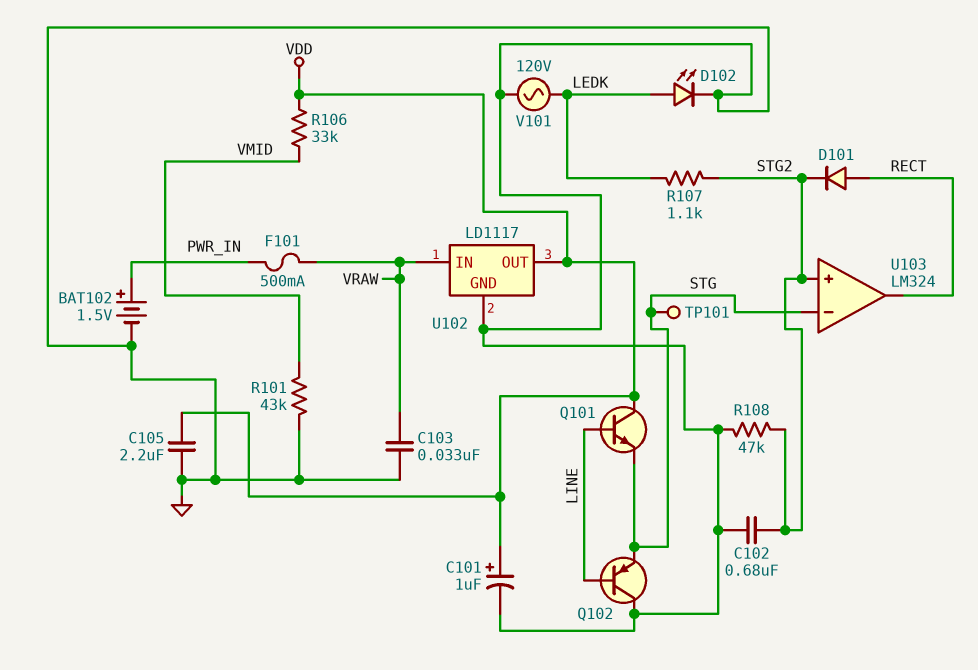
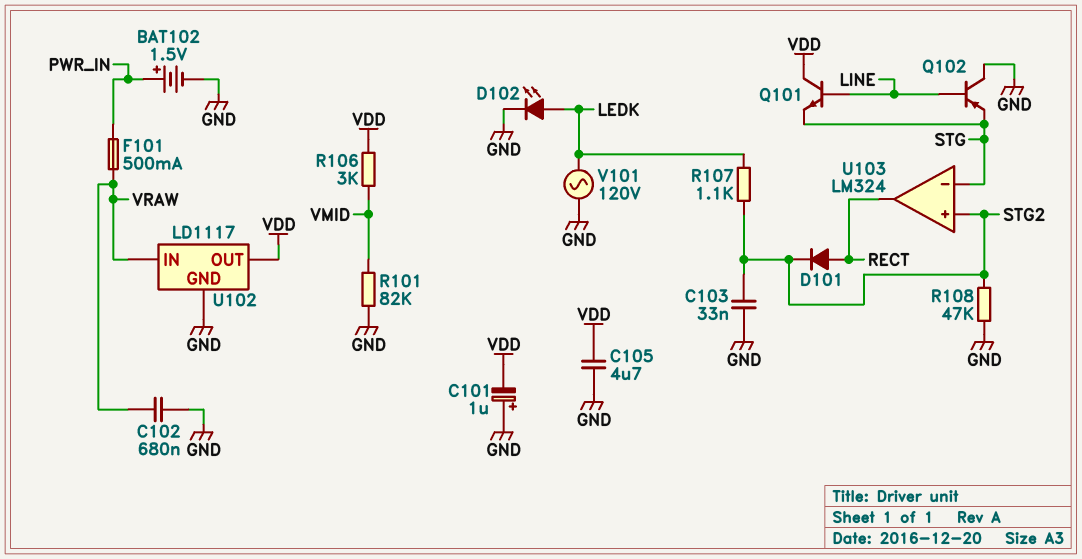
C101: 1uF (plus VDD, minus GND) -> 1uF (plus GND, minus VDD)
C102: 680nF (GND, STG2) -> 680nF (GND, VRAW)
C103: 33nF (GND, VRAW) -> 33nF (GND, STG2)
C105: 2.2uF (GND, VDD) -> 4.7uF (GND, VDD)
R101: 43k (GND, VMID) -> 82k (GND, VMID)
R106: 33k (VDD, VMID) -> 3k (VDD, VMID)
TP101: test point (STG) -> none

